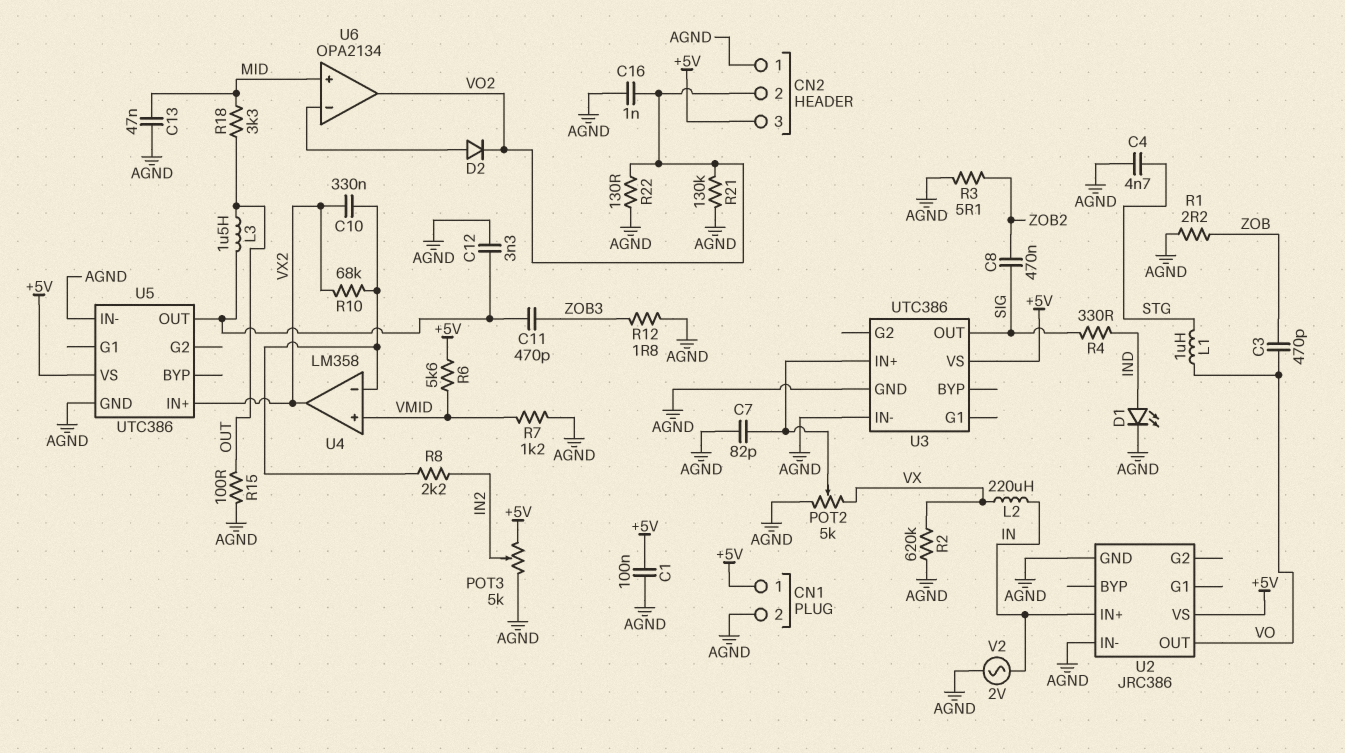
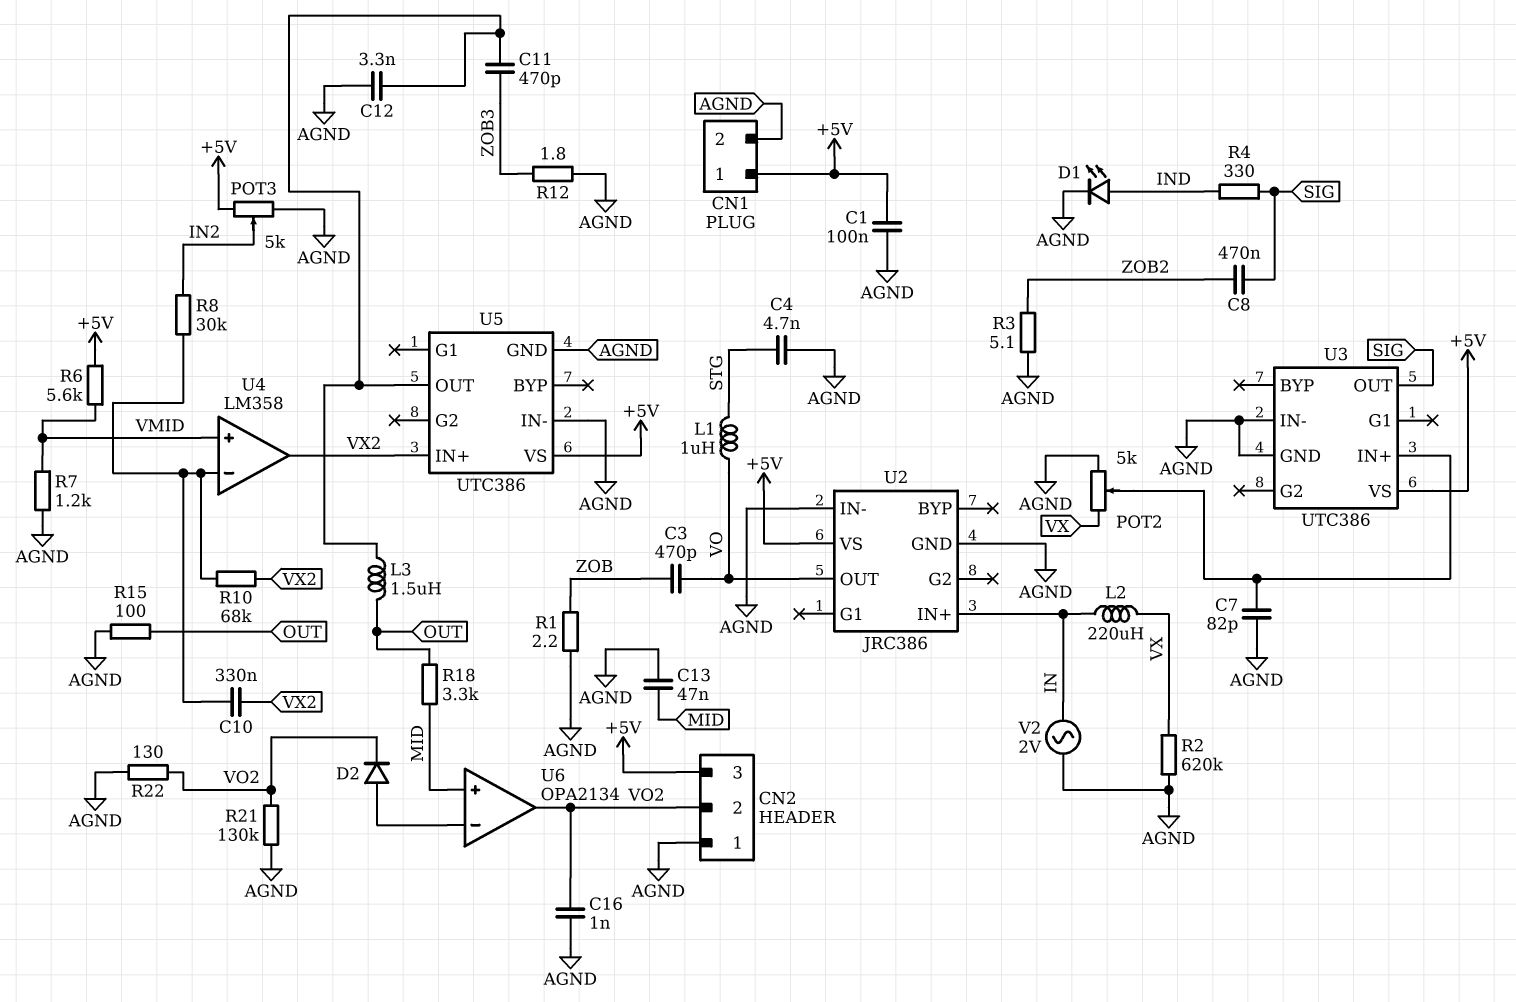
R8: 2.2k (IN2, U4/in-) -> 30k (IN2, U4/in-)

